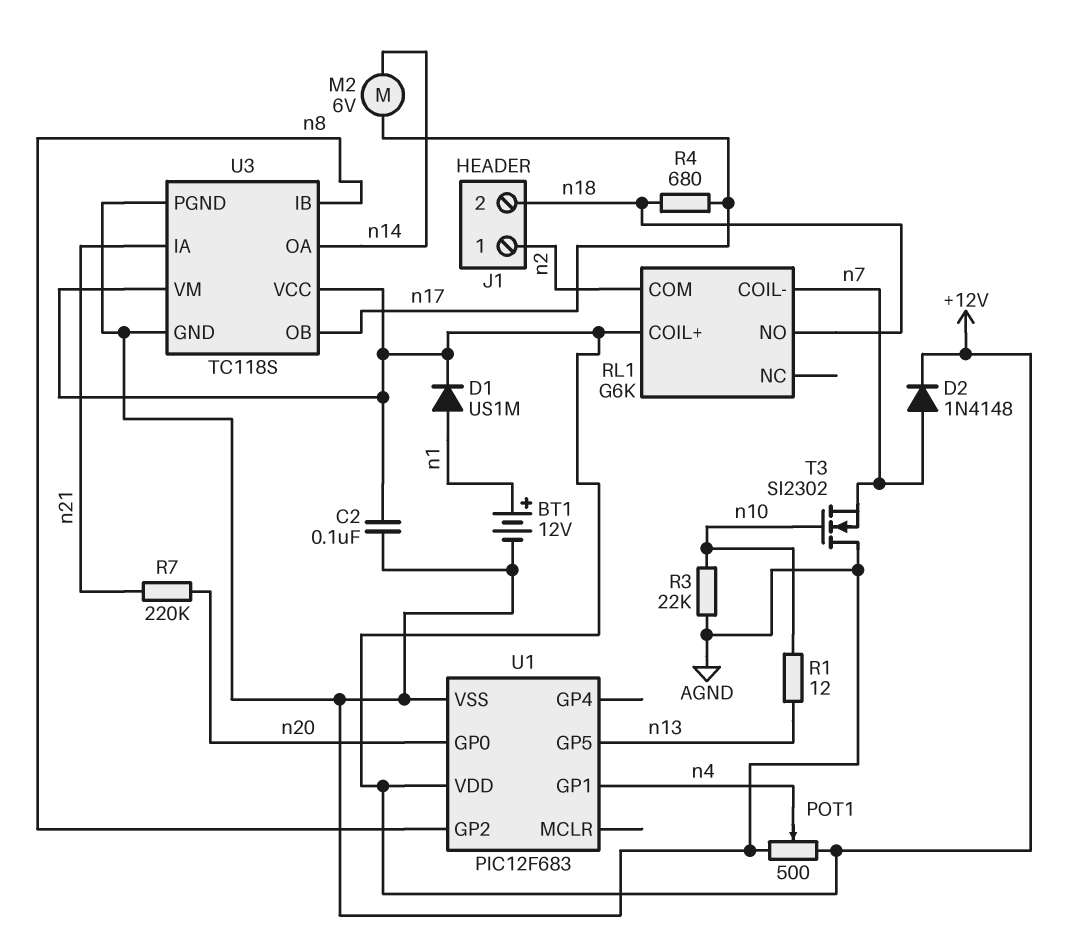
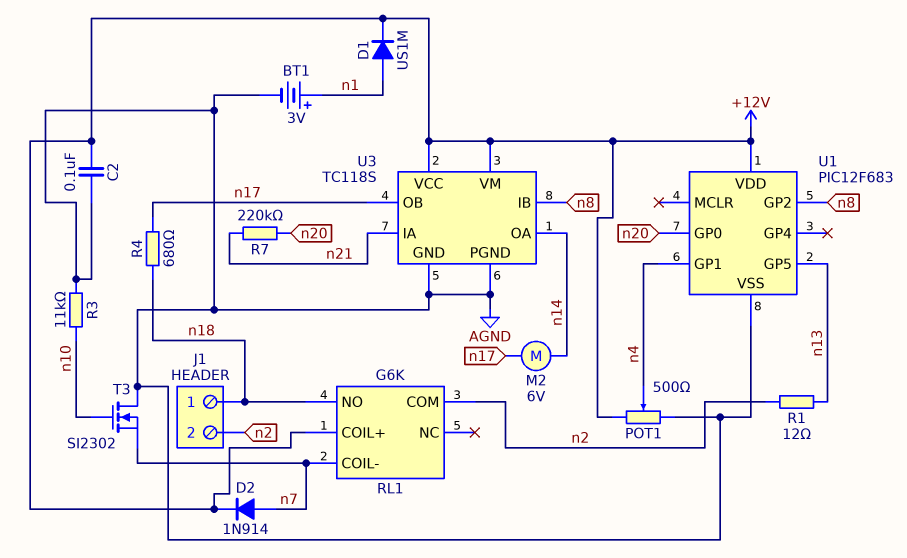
BT1: 12V (plus n1, minus AGND) -> 3V (plus n1, minus AGND)
D2: diode 1N4148 (A n7, K +12V) -> diode 1N914 (A n7, K +12V)
J1 pin 1: n2 -> n18
J1 pin 2: n18 -> n2
R1: 12 (n10, n13) -> 12 (n2, n13)
R3: 22k (AGND, n10) -> 11k (AGND, n10)

